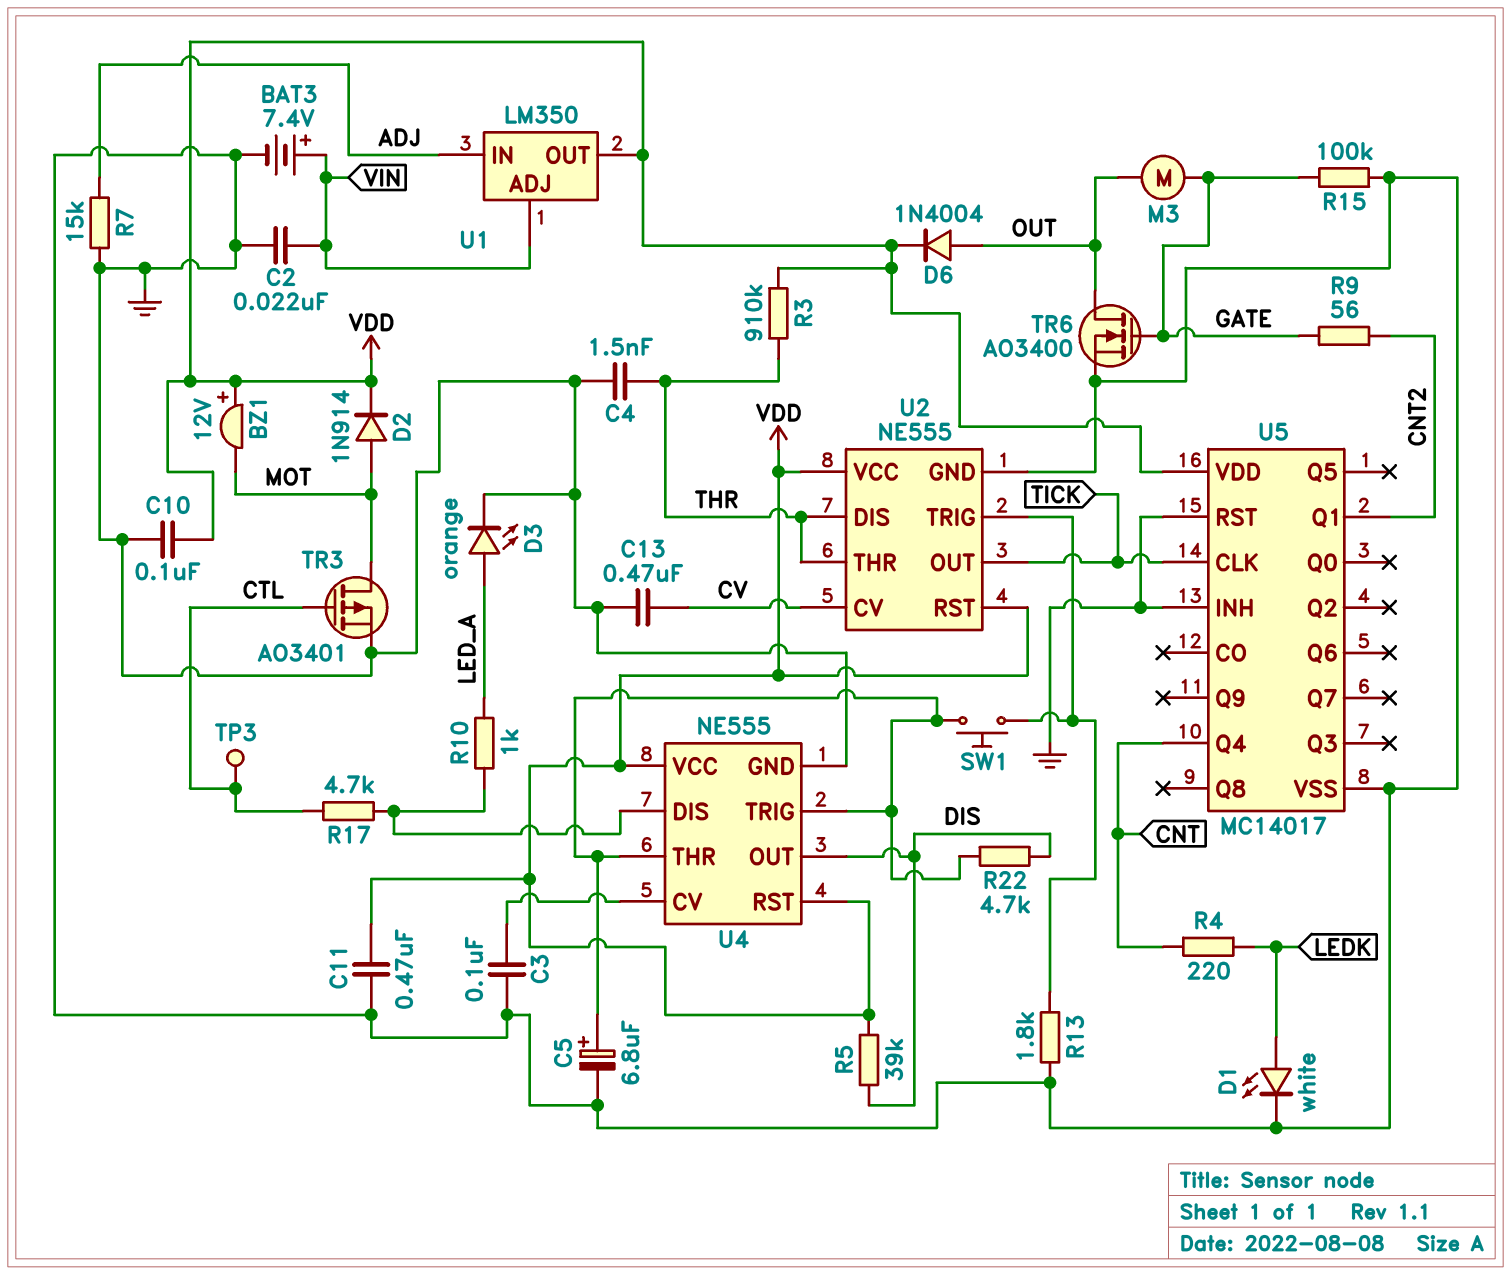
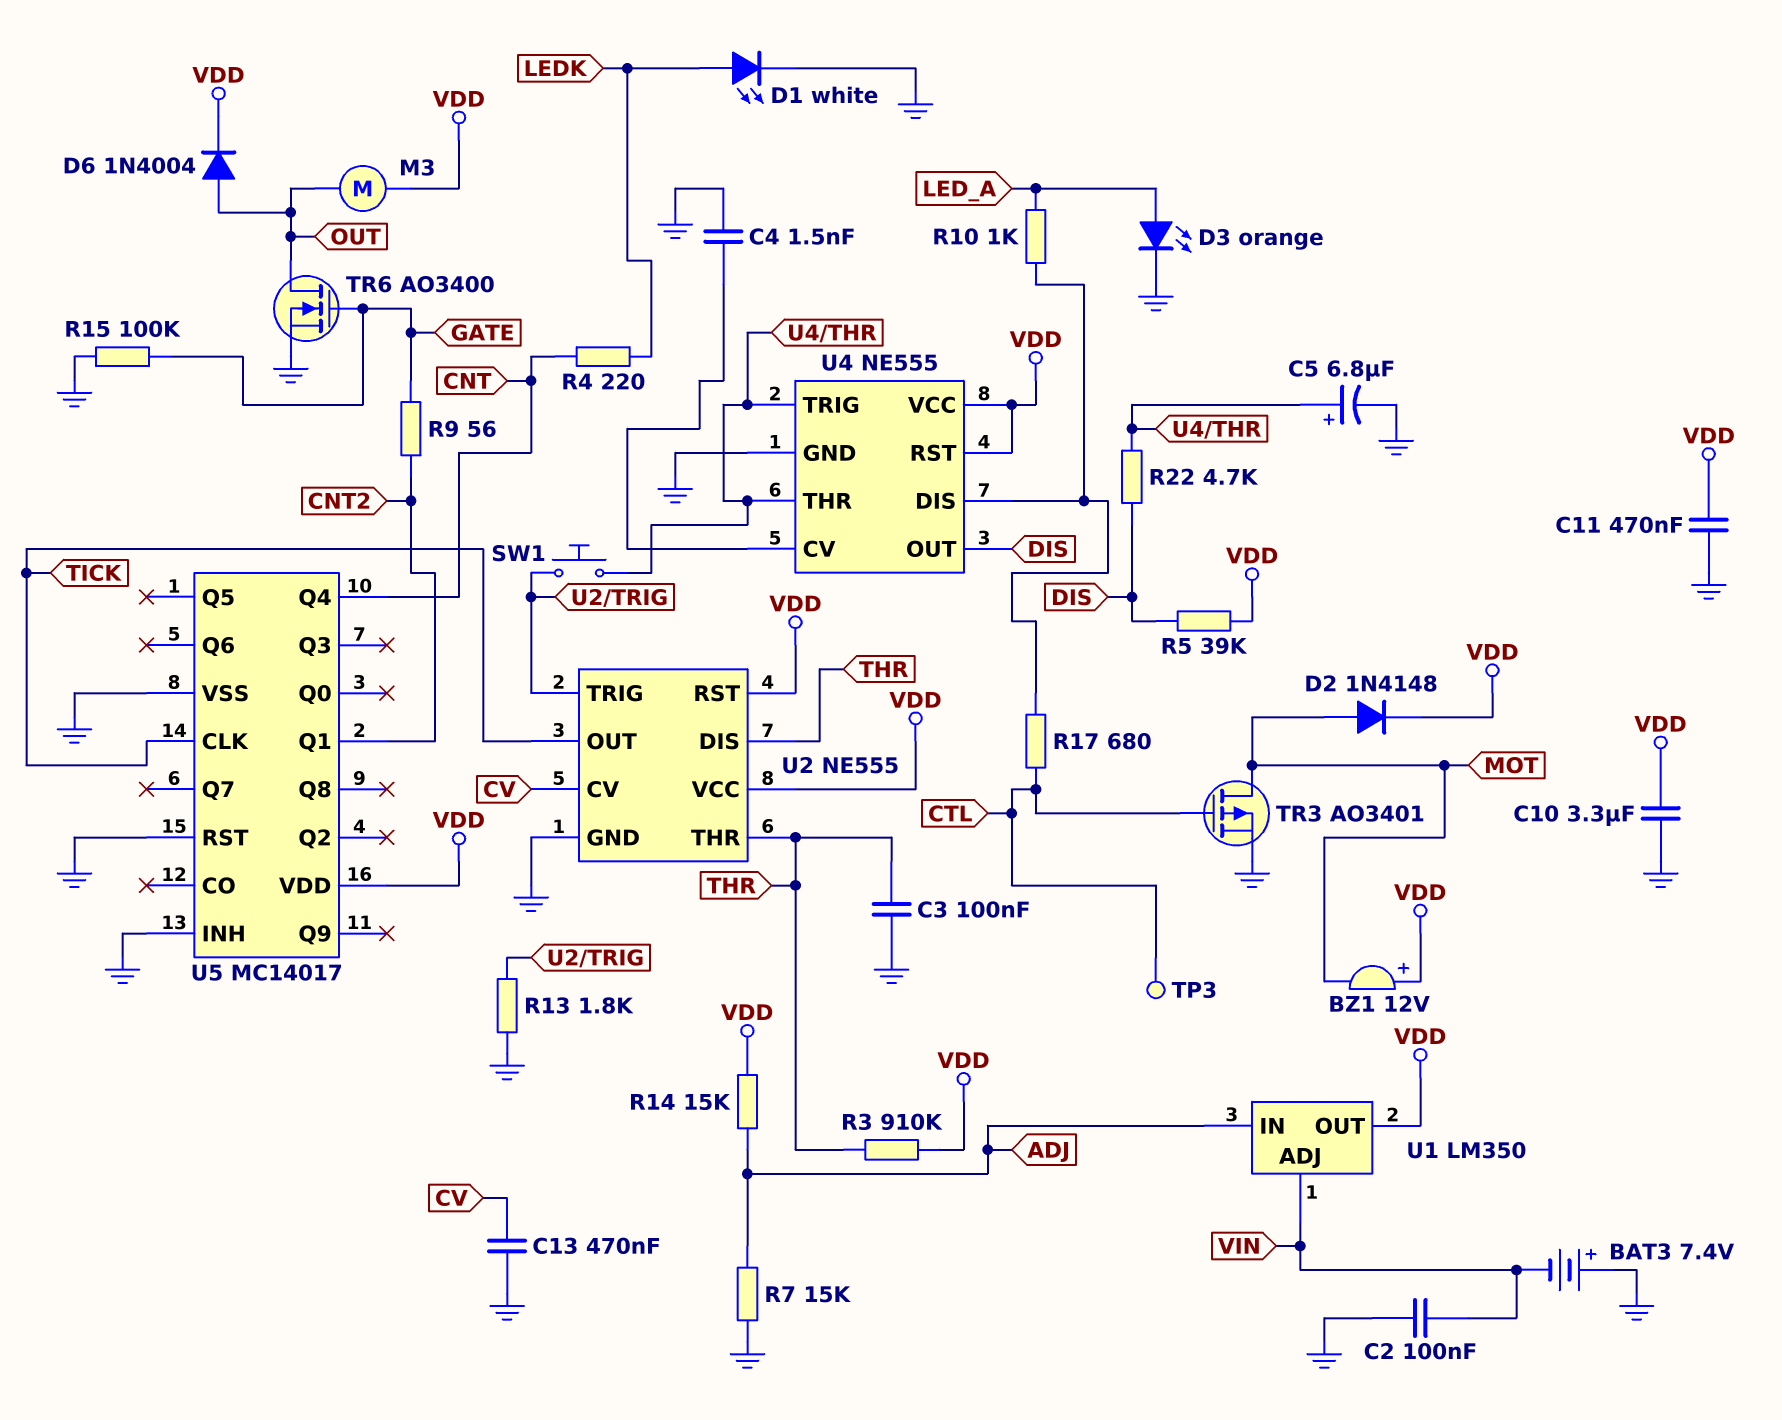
BAT3: 7.4V (plus VIN, minus GND) -> 7.4V (plus GND, minus VIN)
C2: 22nF (GND, VIN) -> 100nF (GND, VIN)
C3: 100nF (GND, U4/CV) -> 100nF (GND, THR)
C4: 1.5nF (GND, THR) -> 1.5nF (GND, U4/CV)
C10: 100nF (GND, VDD) -> 3.3uF (GND, VDD)
D2: diode 1N914 (A MOT, K VDD) -> diode 1N4148 (A MOT, K VDD)
M3: motor (GATE, OUT) -> motor (OUT, VDD)
R14: none -> 15k (ADJ, VDD)
R17: 4.7k (CTL, U4/DIS) -> 680 (CTL, U4/DIS)

